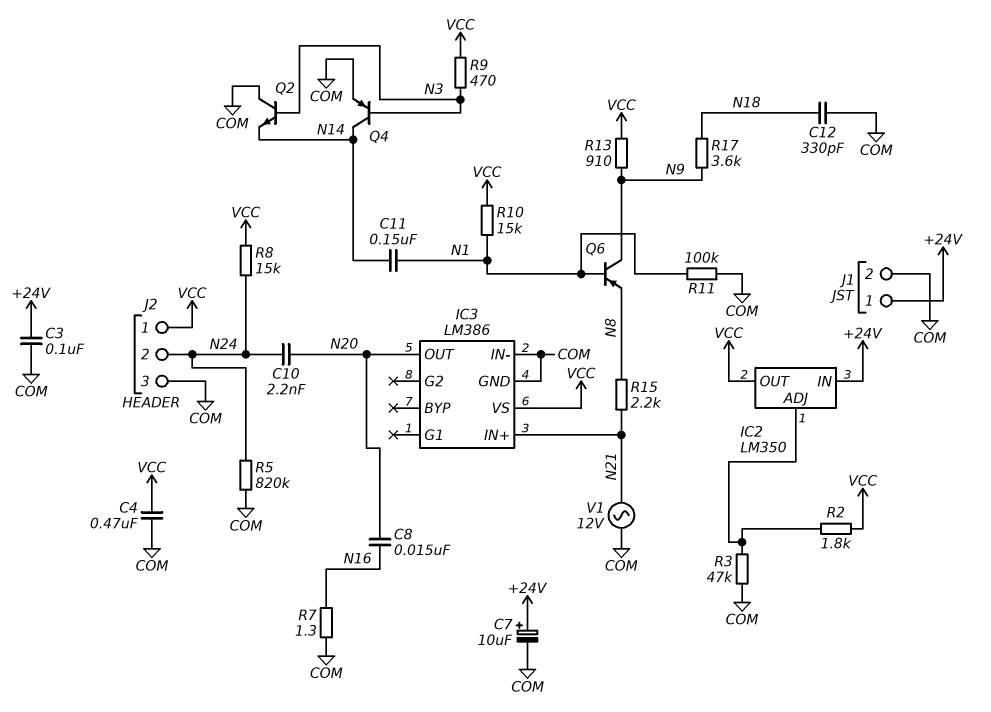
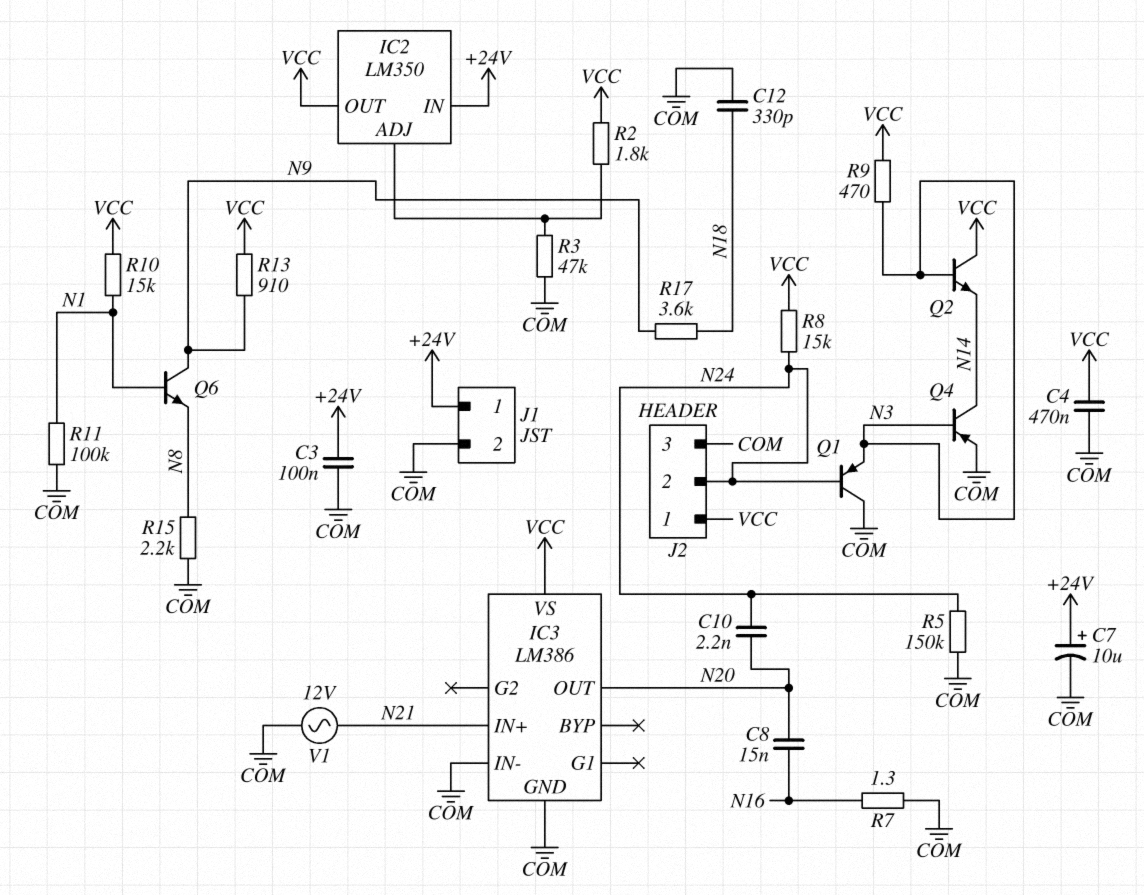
C11: 150nF (N1, N14) -> none
Q1: none -> PNP (B N24, C COM, E N3)
Q2: NPN (B N3, C COM, E N14) -> NPN (B N3, C VCC, E N14)
Q6: PNP (B N1, C N9, E N8) -> NPN (B N1, C N9, E N8)
R5: 820k (COM, N24) -> 150k (COM, N24)
R15: 2.2k (N8, N21) -> 2.2k (COM, N8)

